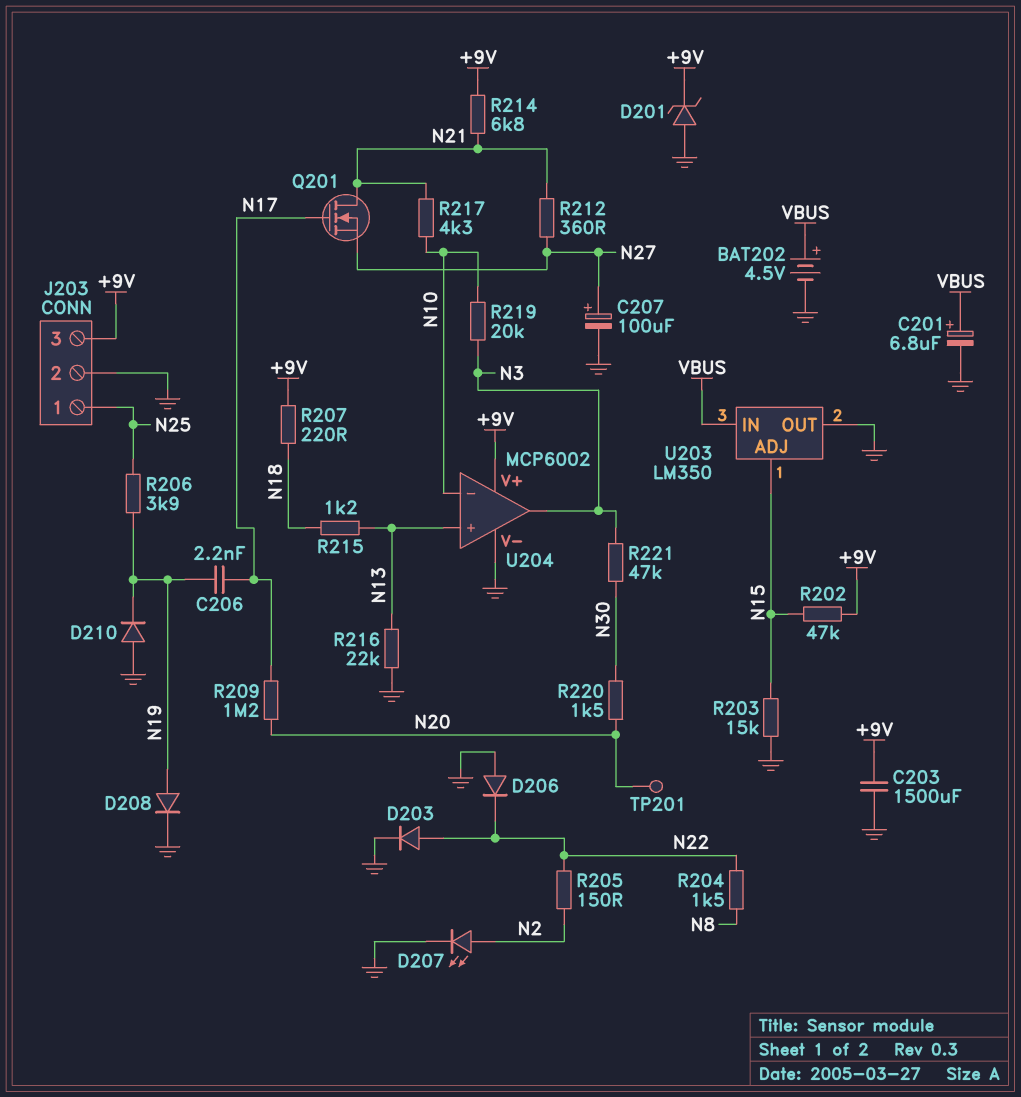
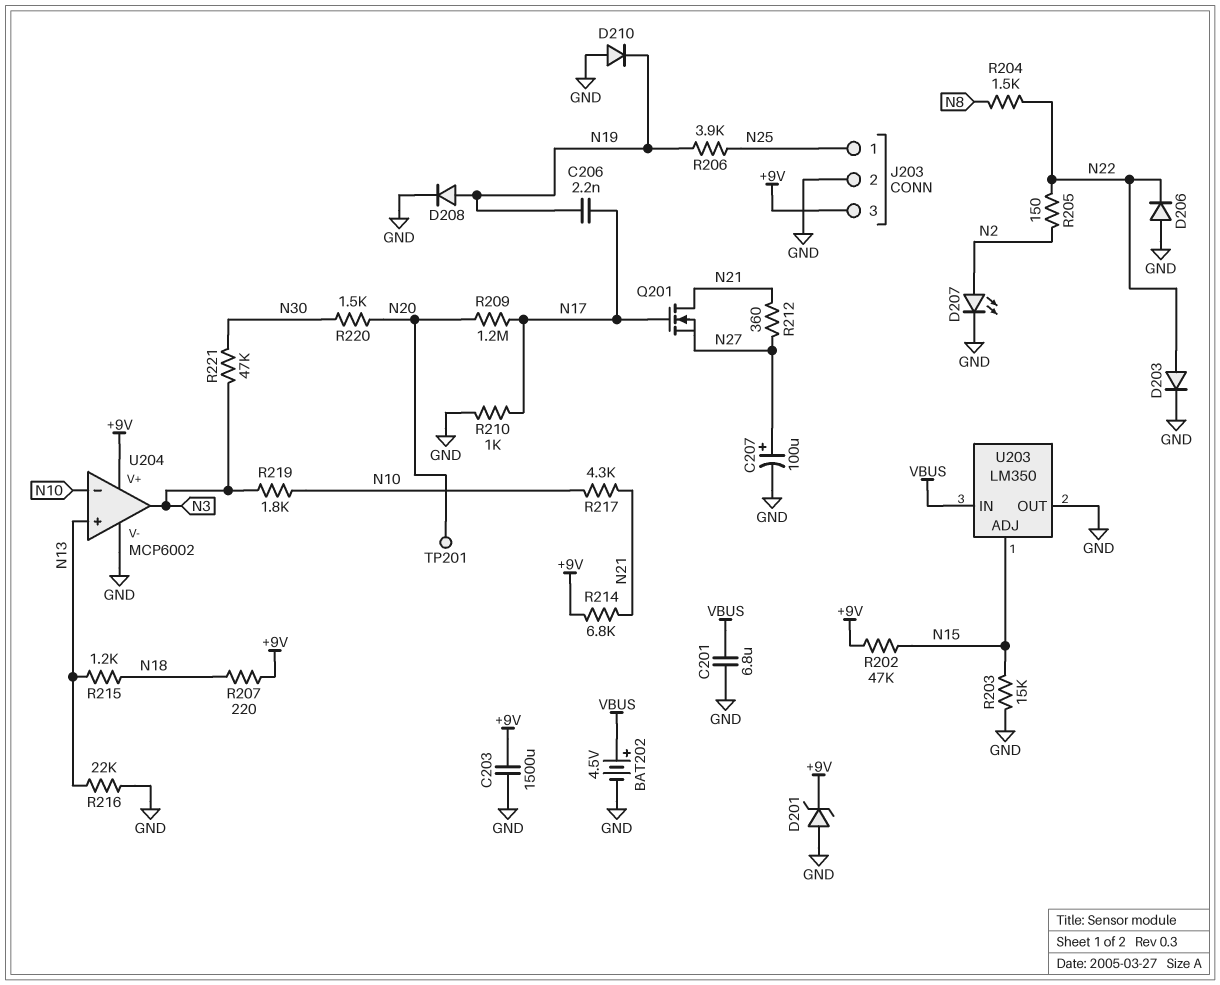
C201: 6.8uF (plus VBUS, minus GND) -> 6.8uF (GND, VBUS)
R210: none -> 1k (GND, N17)
R219: 20k (N3, N10) -> 1.8k (N3, N10)

